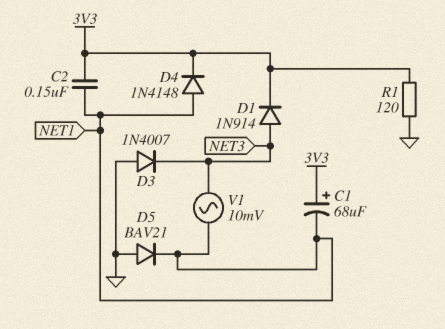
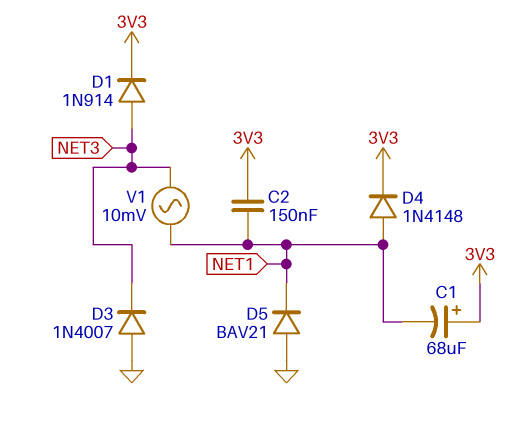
R1: 120 (3V3, GND) -> none

